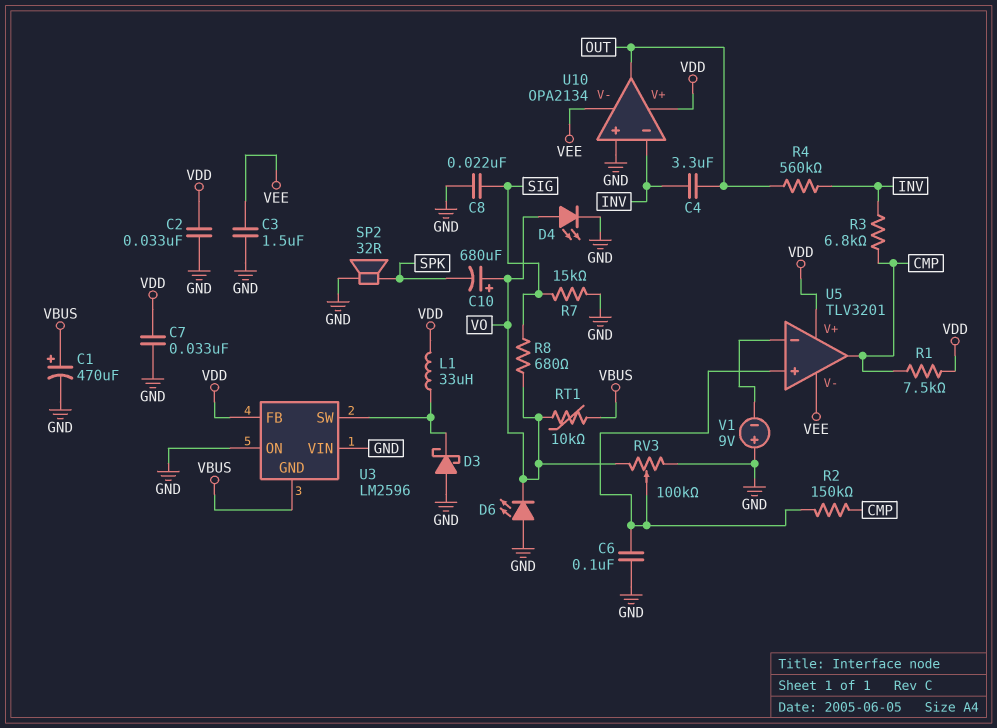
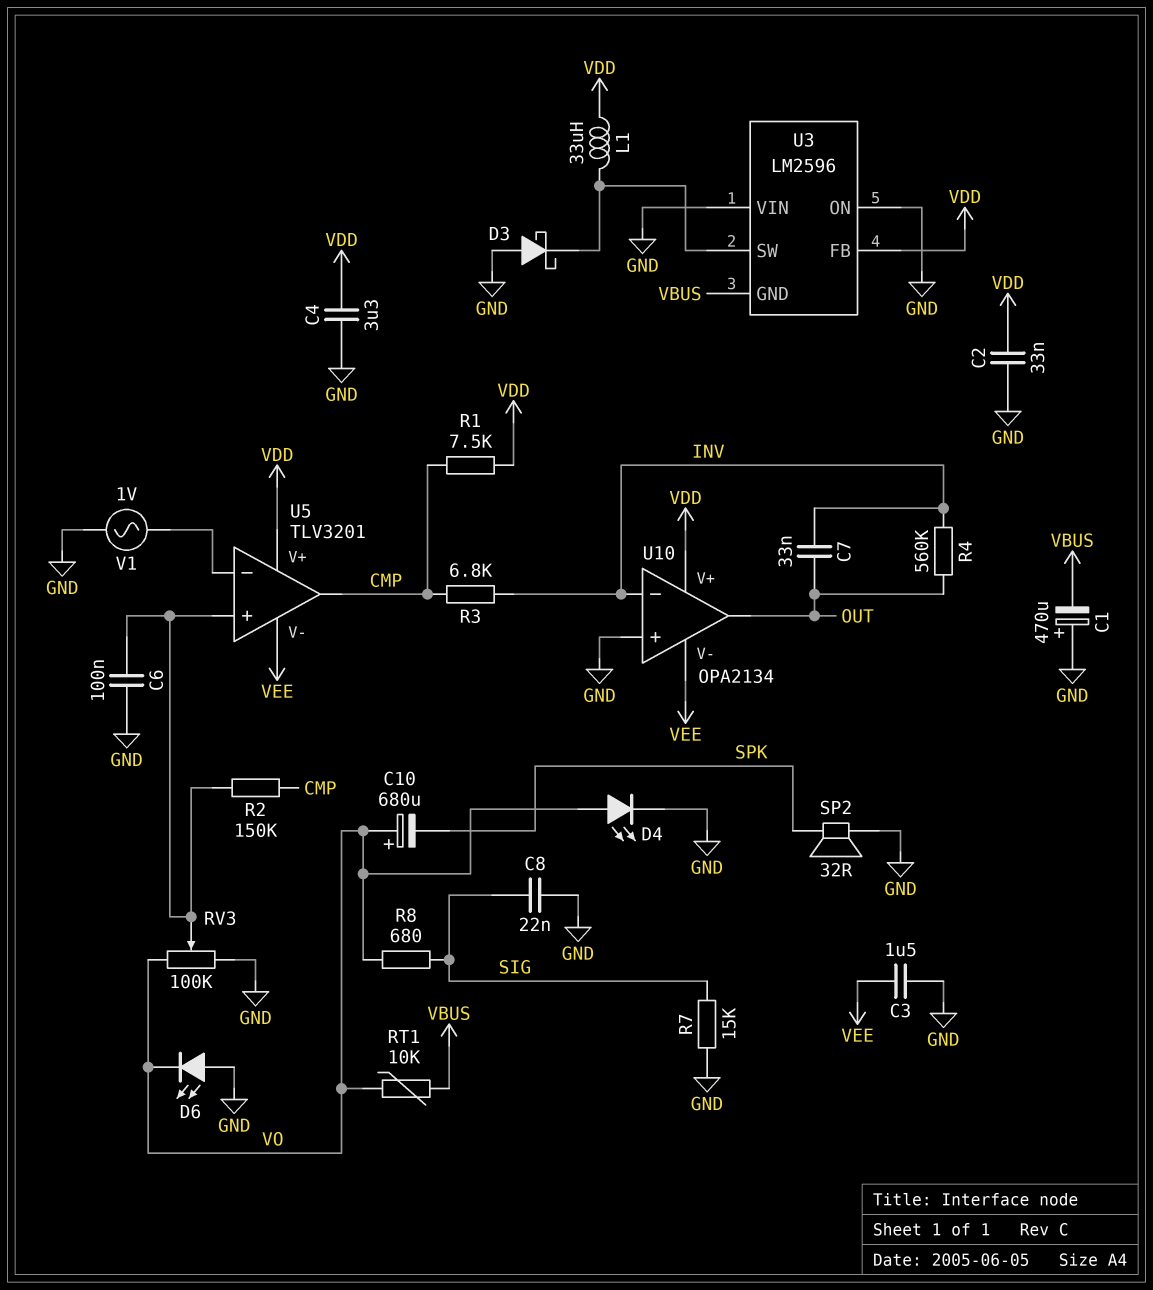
C1: 470uF (plus VBUS, minus GND) -> 470uF (plus GND, minus VBUS)
C4: 3.3uF (INV, OUT) -> 3.3uF (GND, VDD)
C7: 33nF (GND, VDD) -> 33nF (INV, OUT)
V1: 9V (plus GND, minus U5/in-) -> AC 1V (GND, U5/in-)

